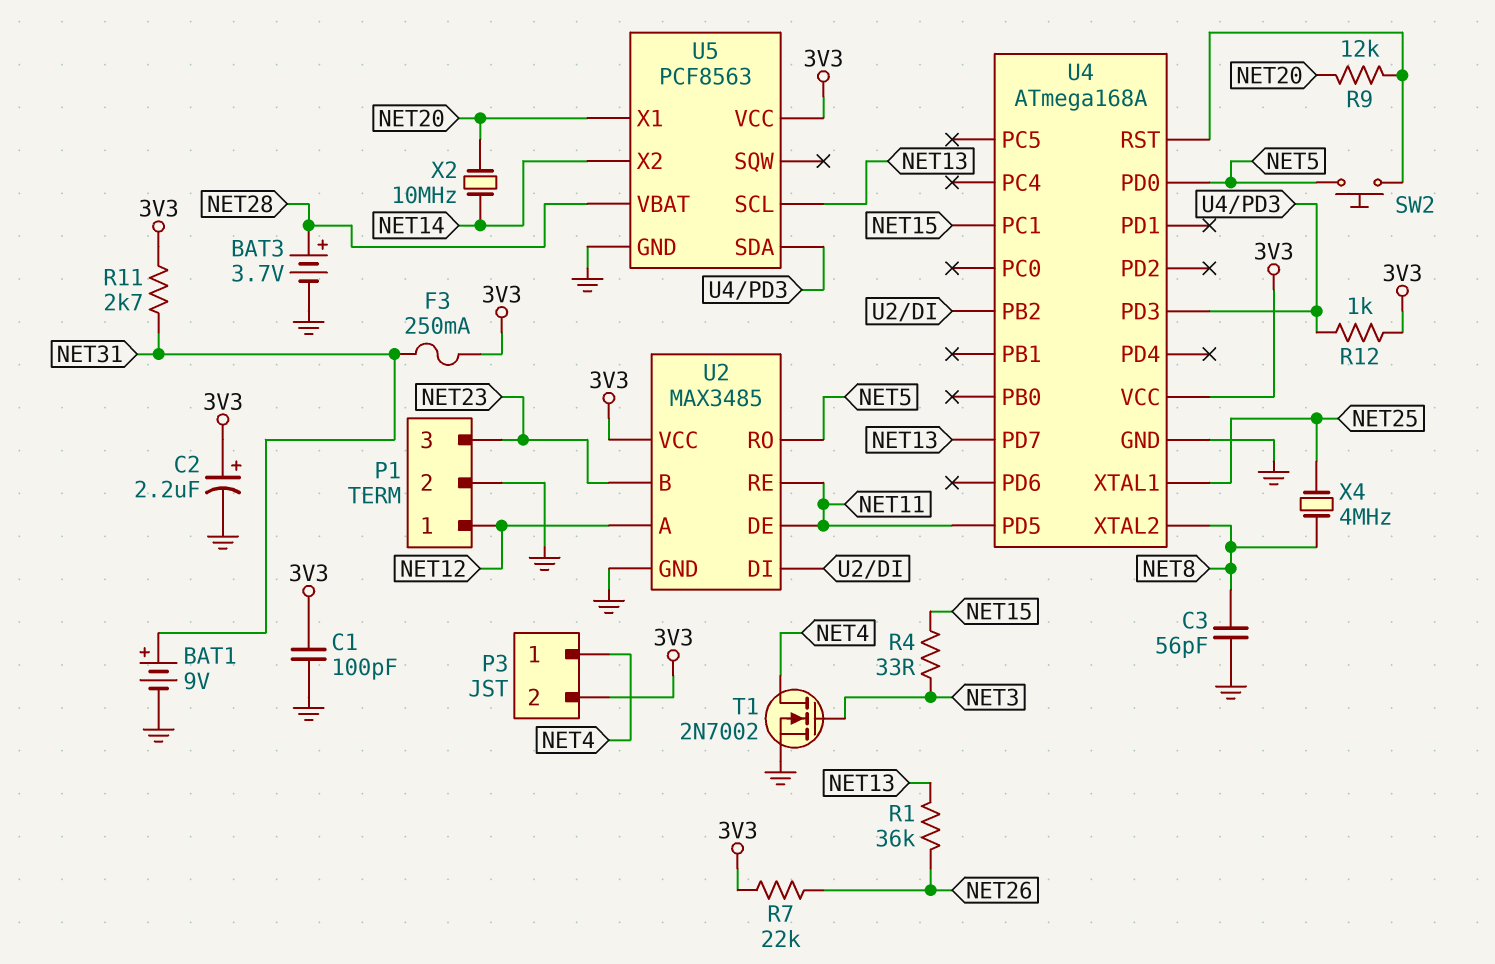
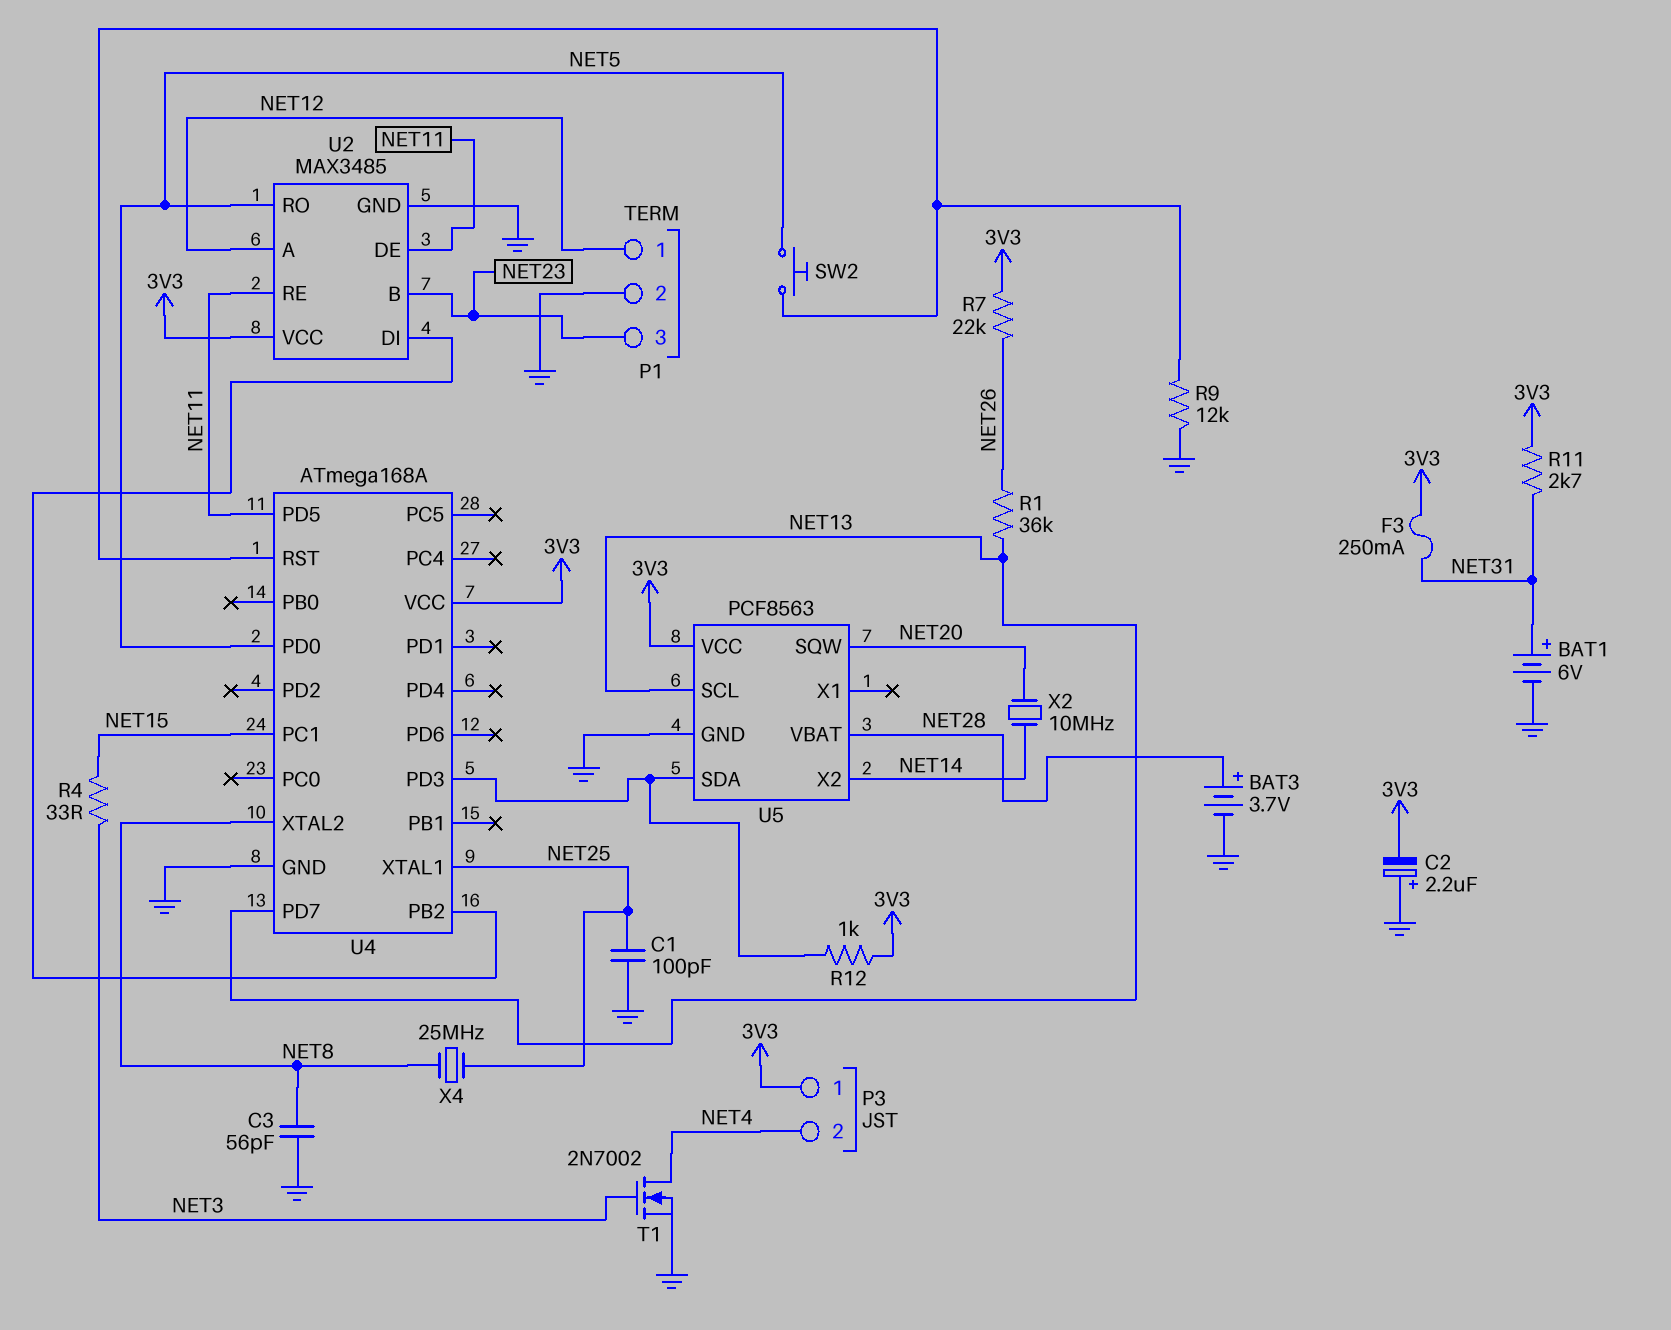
BAT1: 9V (plus NET31, minus GND) -> 6V (plus NET31, minus GND)
C1: 100pF (3V3, GND) -> 100pF (GND, NET25)
C2: 2.2uF (plus 3V3, minus GND) -> 2.2uF (plus GND, minus 3V3)
P3 pin 1: NET4 -> 3V3
P3 pin 2: 3V3 -> NET4
R9: 12k (NET20, U4/RST) -> 12k (GND, U4/RST)
U5 pin SQW: none -> NET20
U5 pin X1: NET20 -> none
X4: 4MHz (NET8, NET25) -> 25MHz (NET8, NET25)

